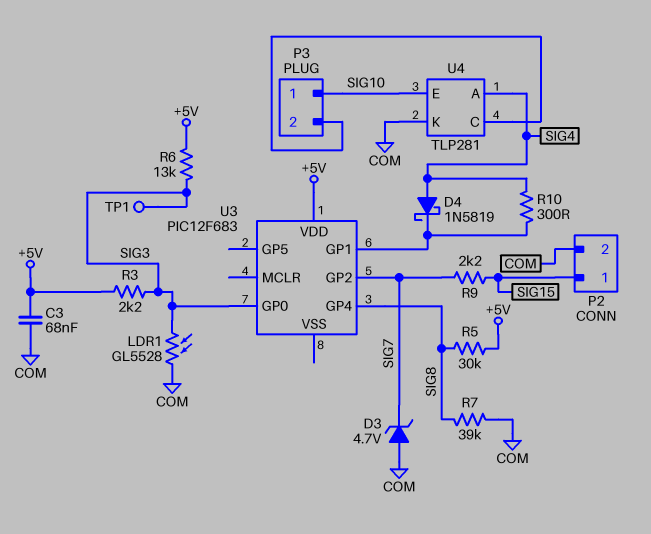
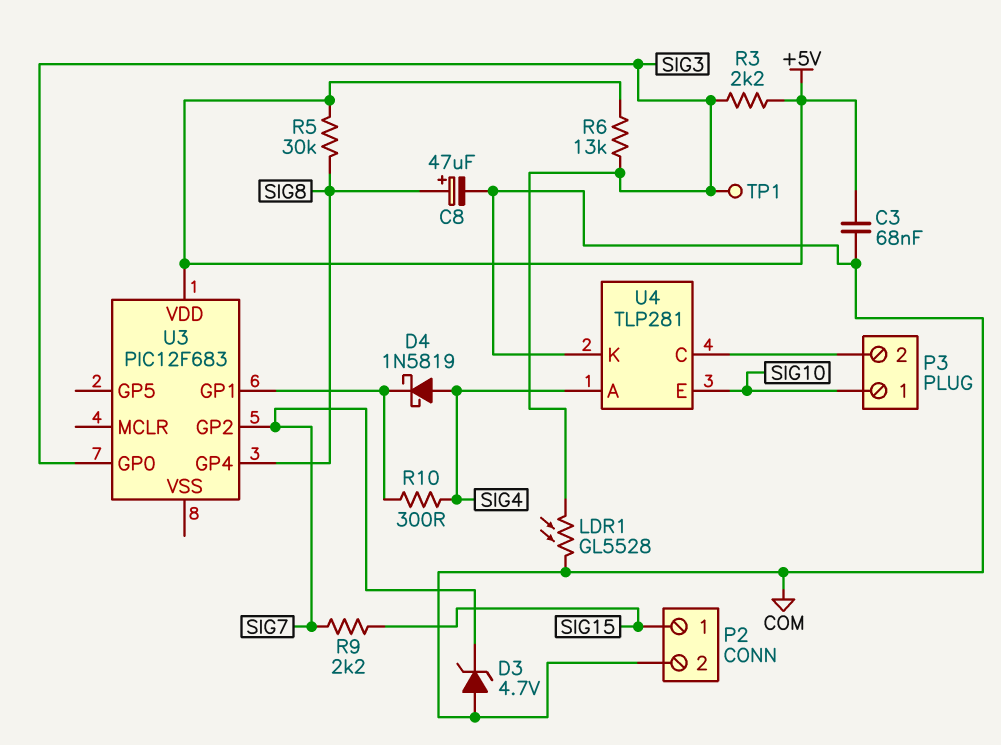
C8: none -> 47uF (plus SIG8, minus COM)
R7: 39k (COM, SIG8) -> none

